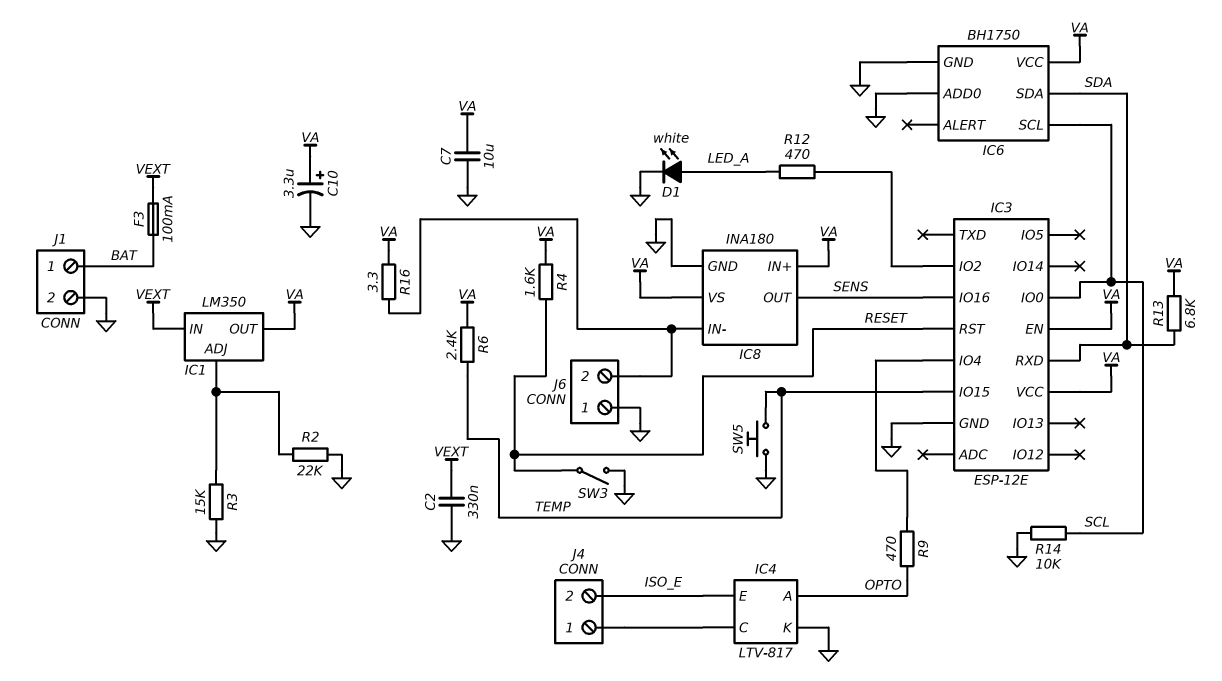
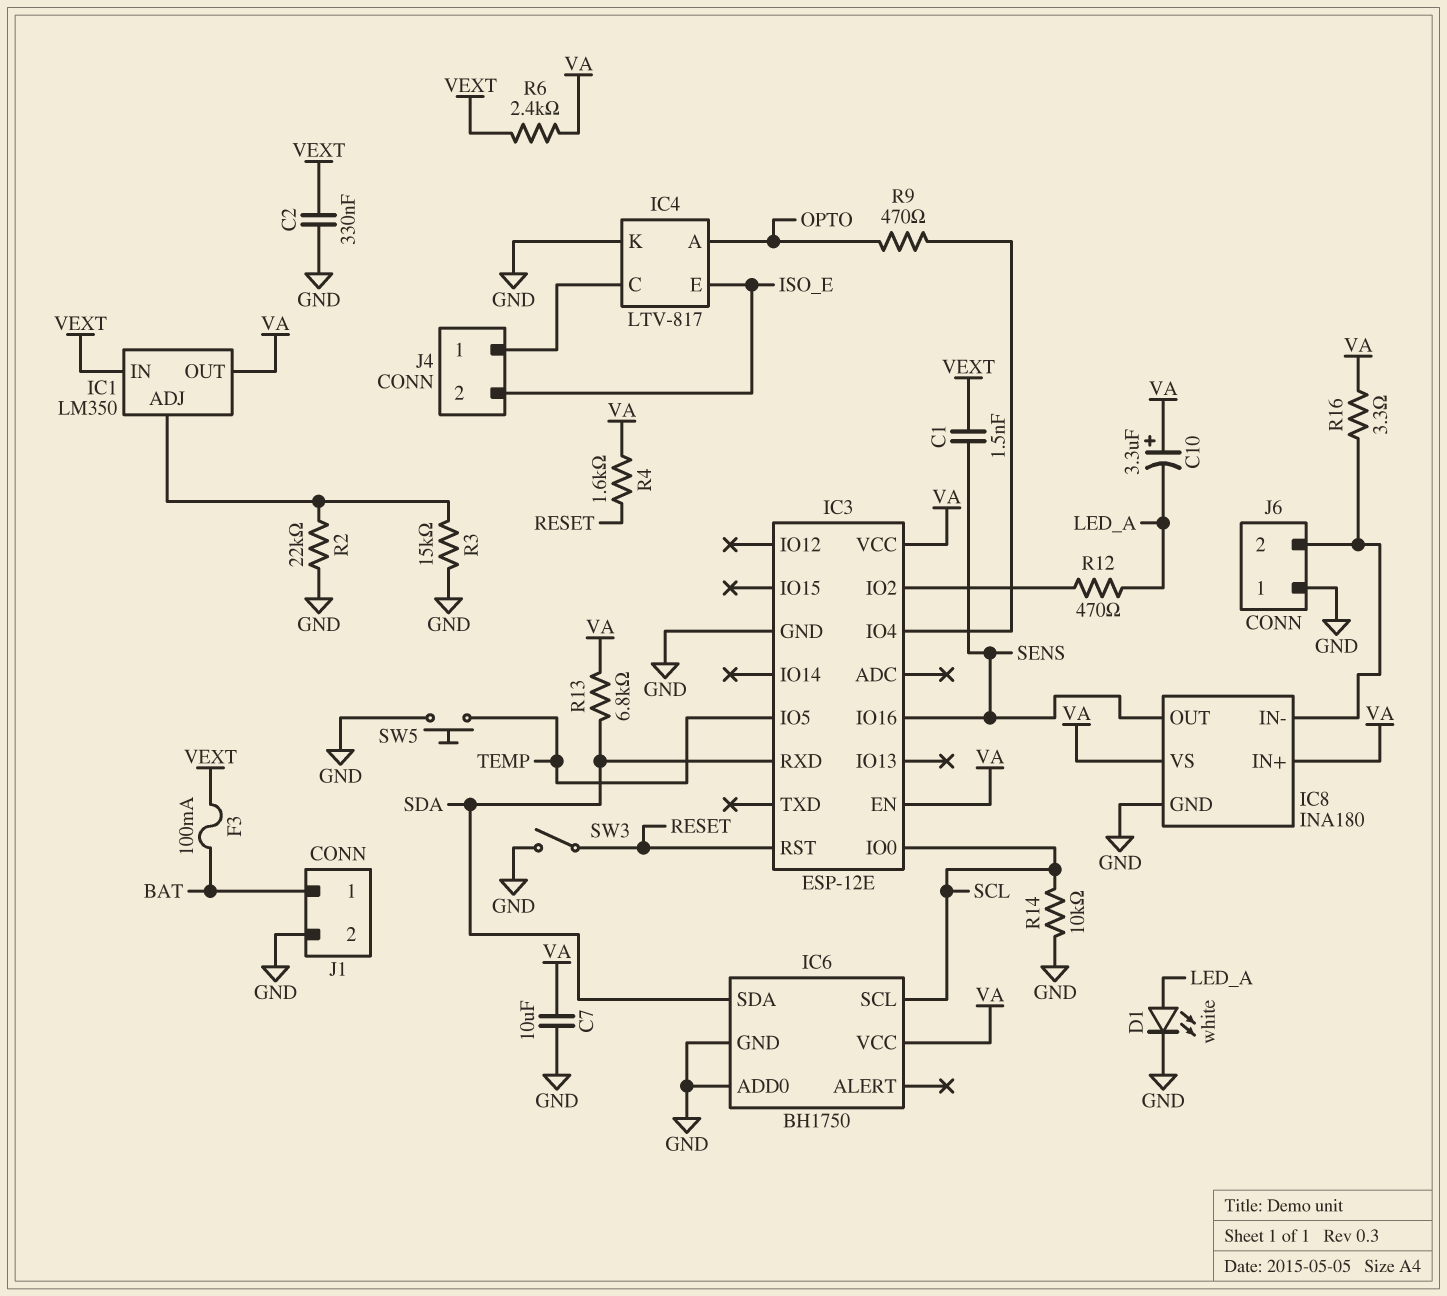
C1: none -> 1.5nF (SENS, VEXT)
C10: 3.3uF (plus VA, minus GND) -> 3.3uF (plus VA, minus LED_A)
IC3 pin IO5: none -> TEMP
IC3 pin IO15: TEMP -> none
R6: 2.4k (TEMP, VA) -> 2.4k (VA, VEXT)

